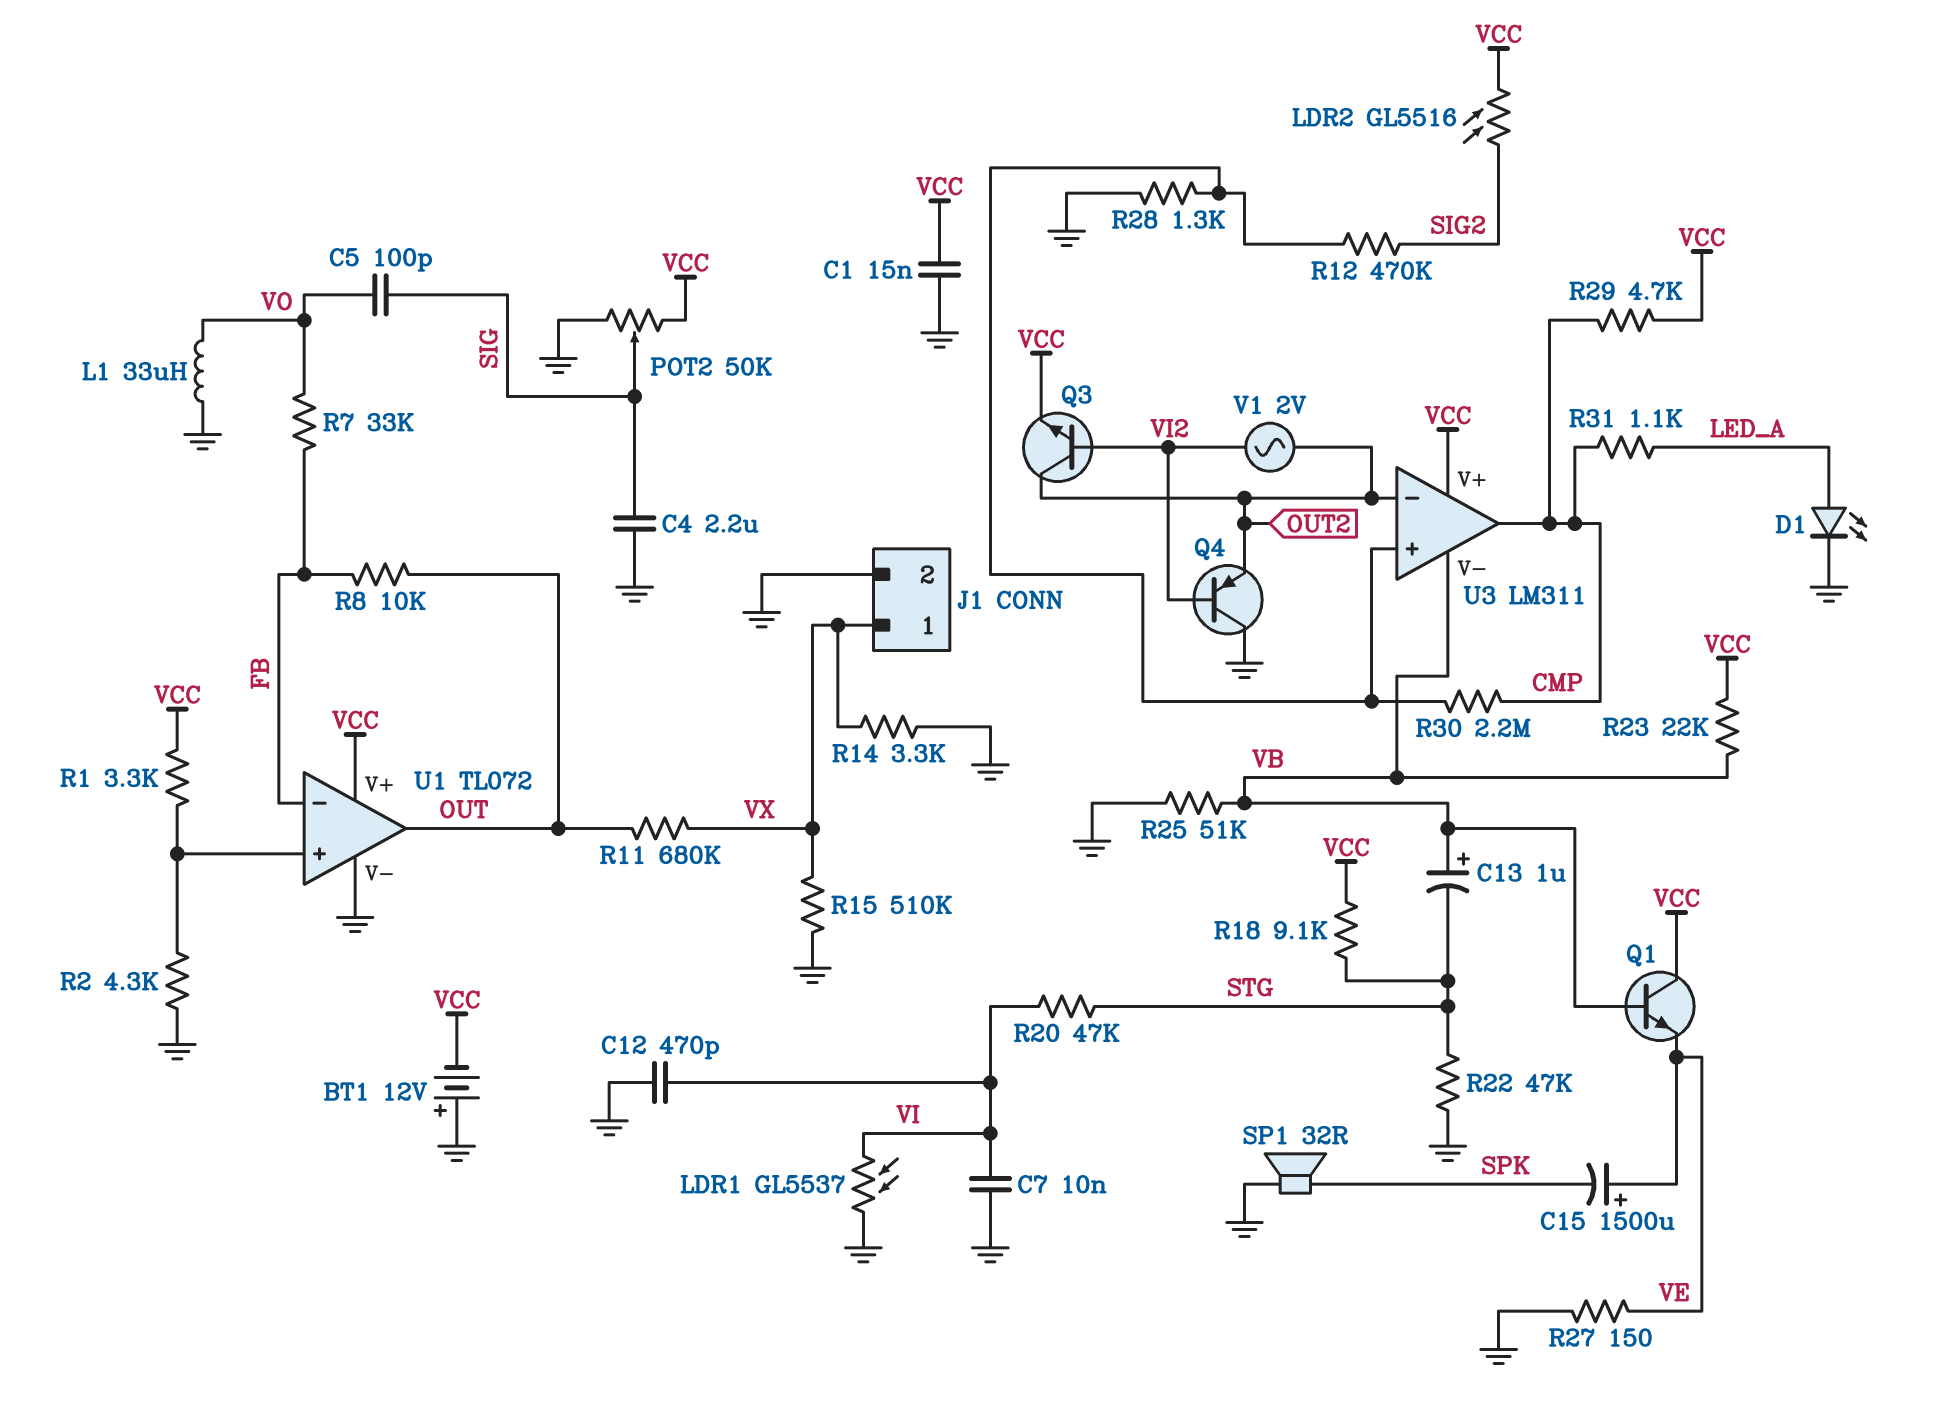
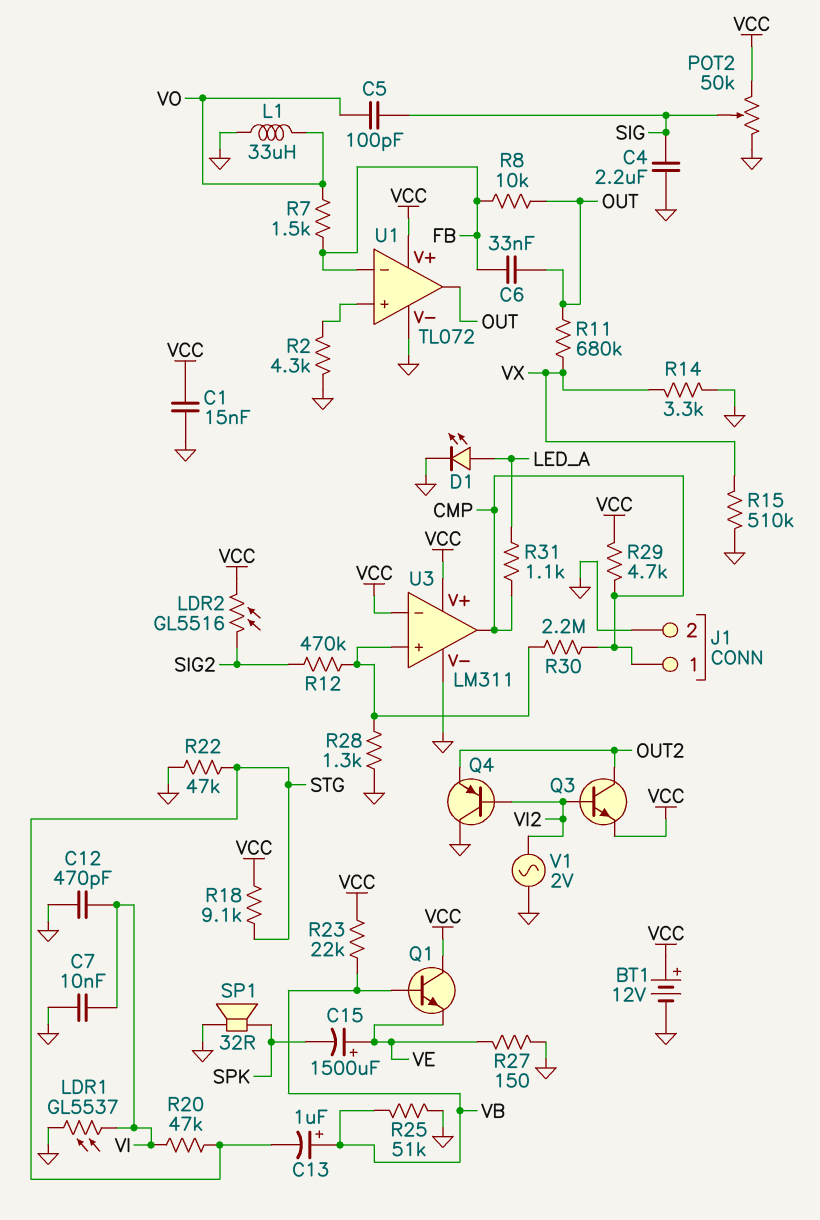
BT1: 12V (plus GND, minus VCC) -> 12V (plus VCC, minus GND)
C6: none -> 33nF (FB, OUT)
J1 pin 1: VX -> CMP
R1: 3.3k (U1/in+, VCC) -> none
R7: 33k (FB, VO) -> 1.5k (FB, VO)
U3 pin V-: VB -> GND
U3 pin in-: OUT2 -> VCC
V1: AC 2V (OUT2, VI2) -> AC 2V (GND, VI2)

